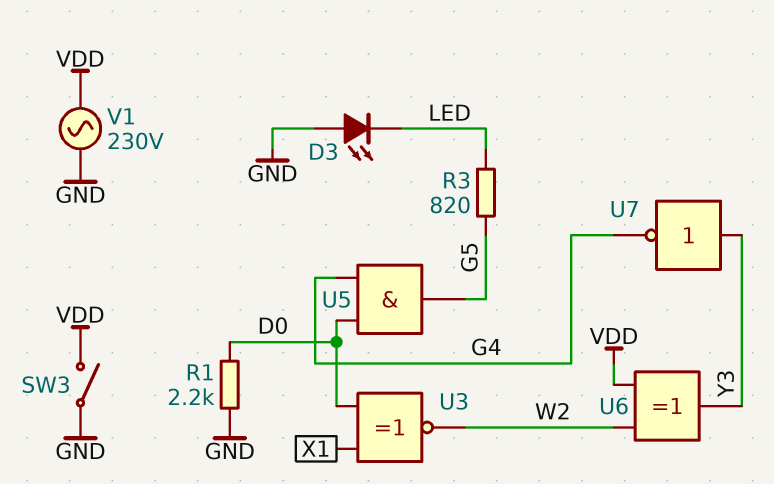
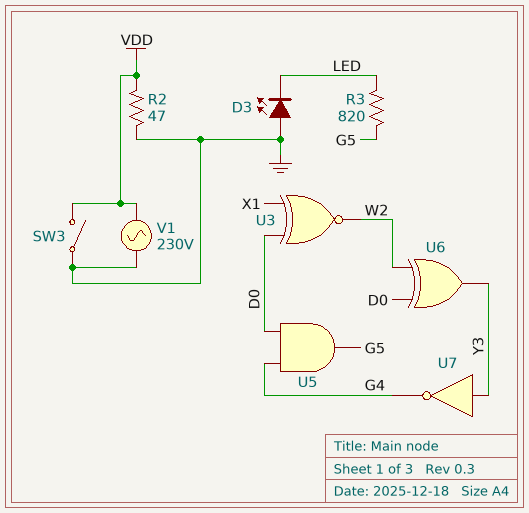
R1: 2.2k (D0, GND) -> none
R2: none -> 47 (GND, VDD)
U6: XOR (in VDD, in W2, out Y3) -> XOR (in D0, in W2, out Y3)

